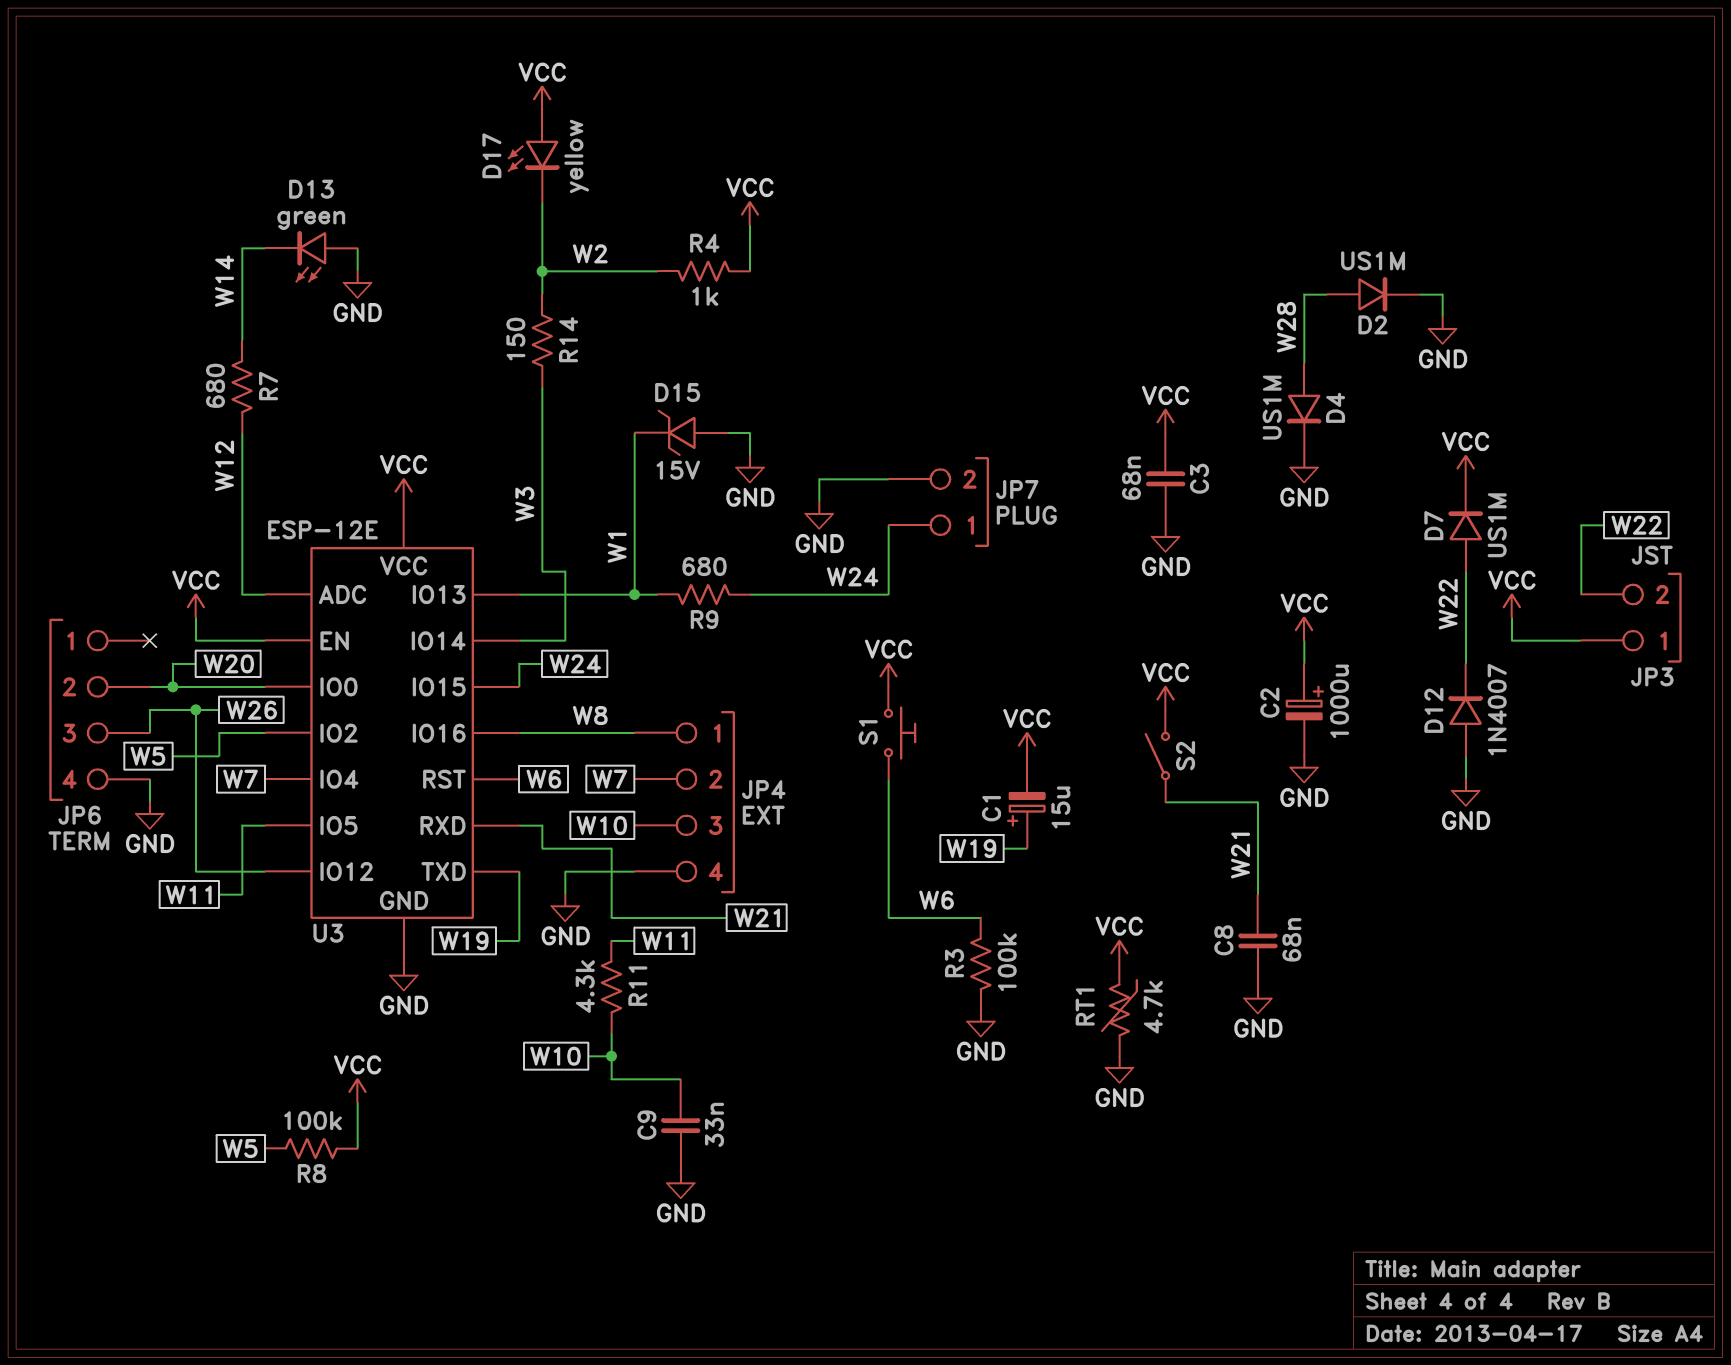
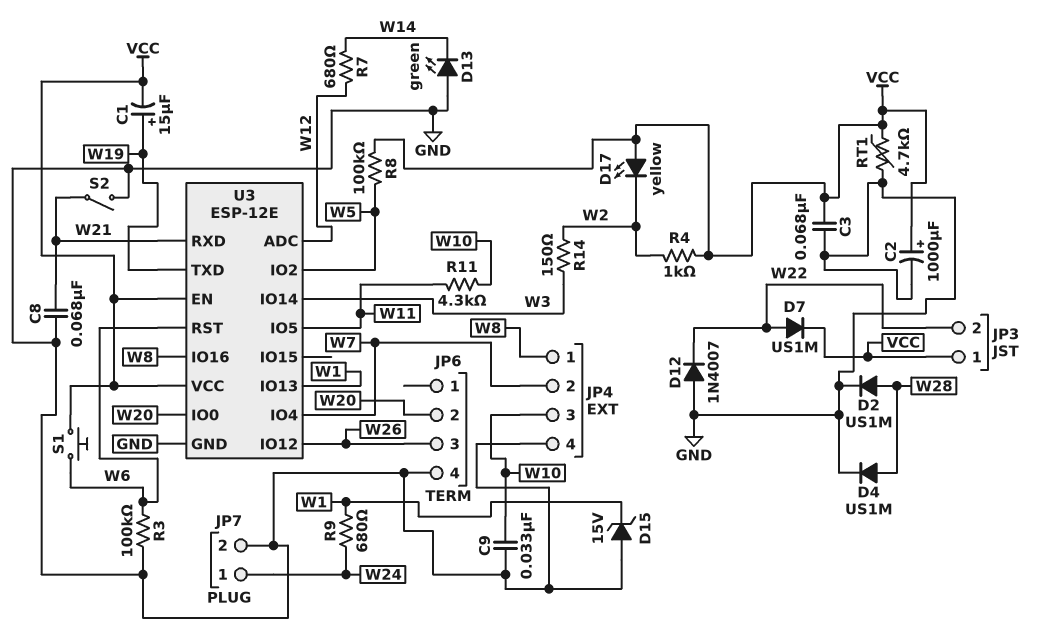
S2: switch (VCC, W21) -> switch (GND, W21)
U3 pin IO15: W24 -> none

